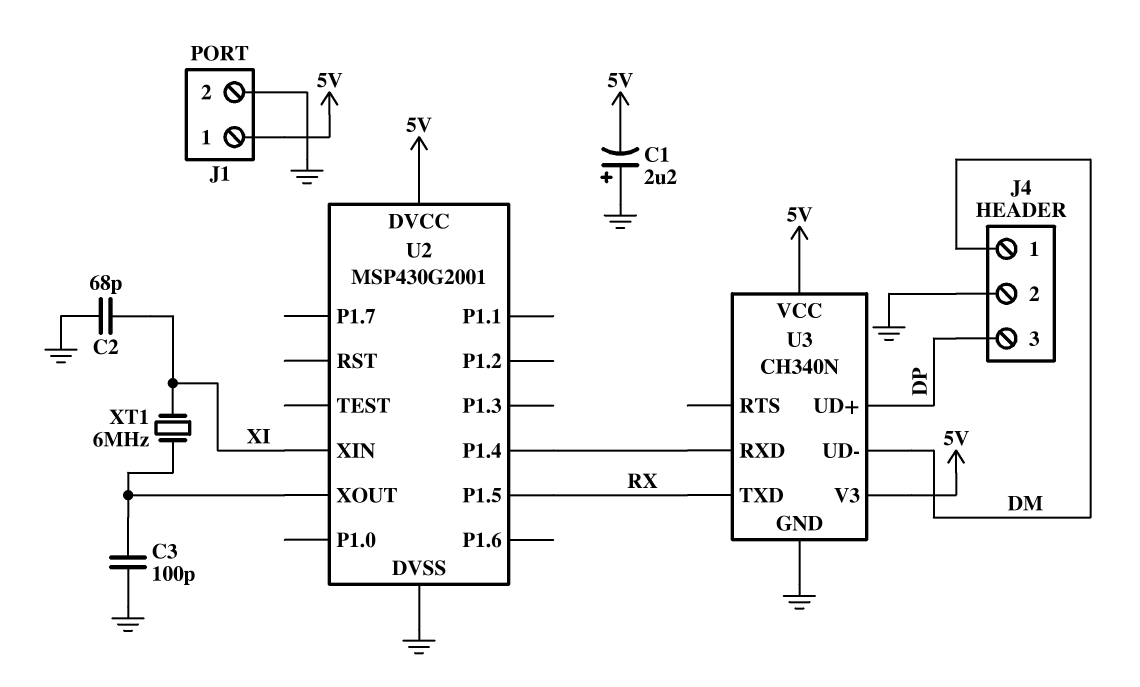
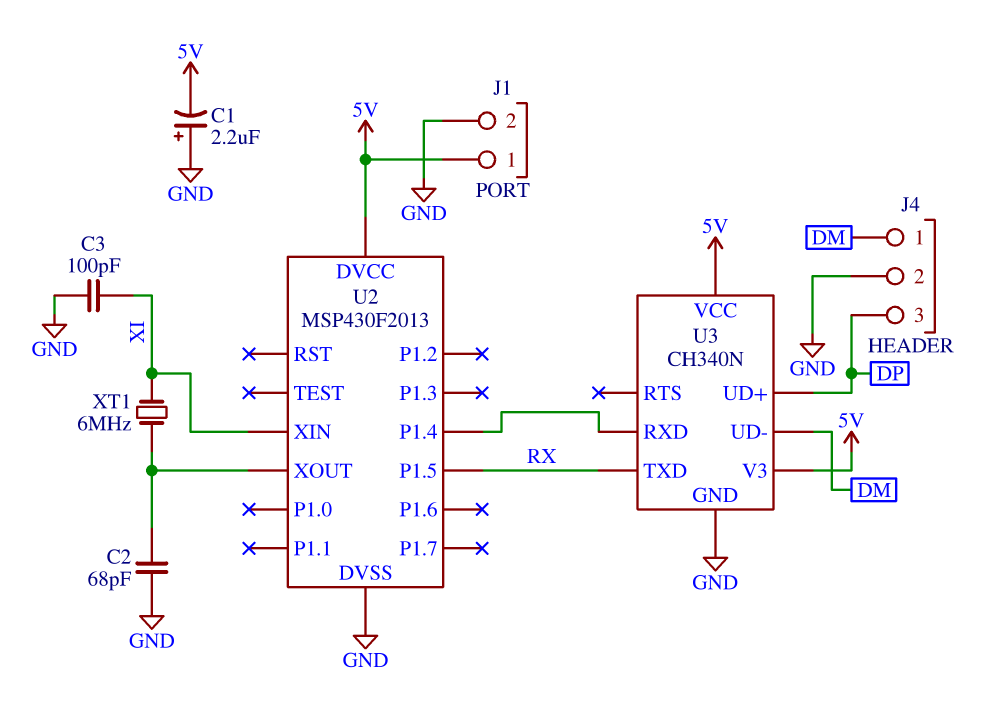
C2: 68pF (GND, XI) -> 68pF (GND, U2/XOUT)
C3: 100pF (GND, U2/XOUT) -> 100pF (GND, XI)
U2: MSP430G2001 -> MSP430F2013

